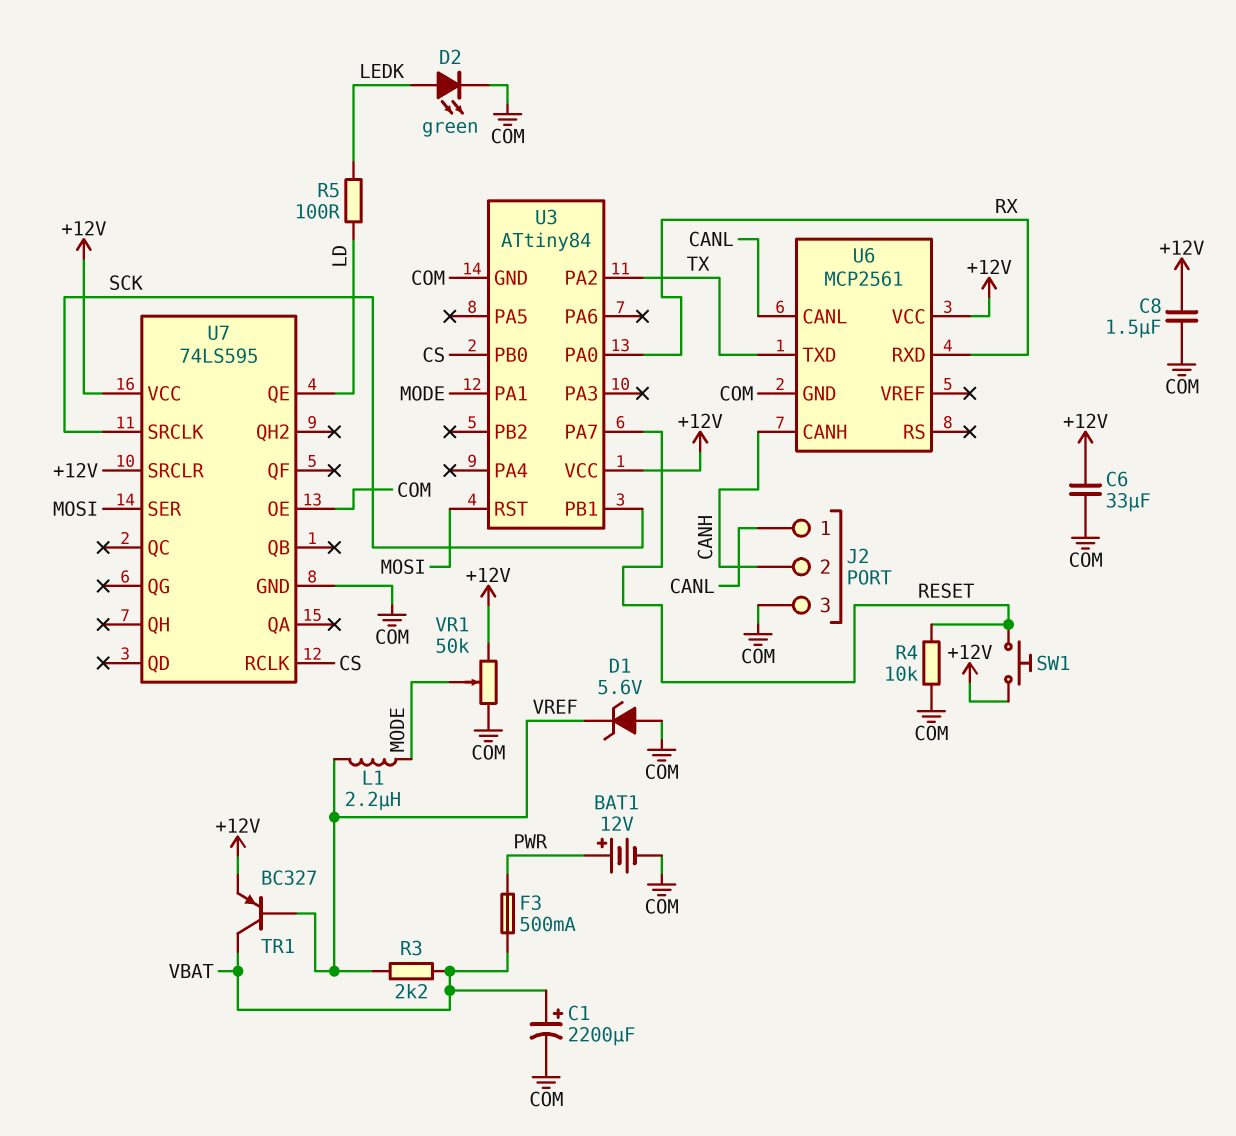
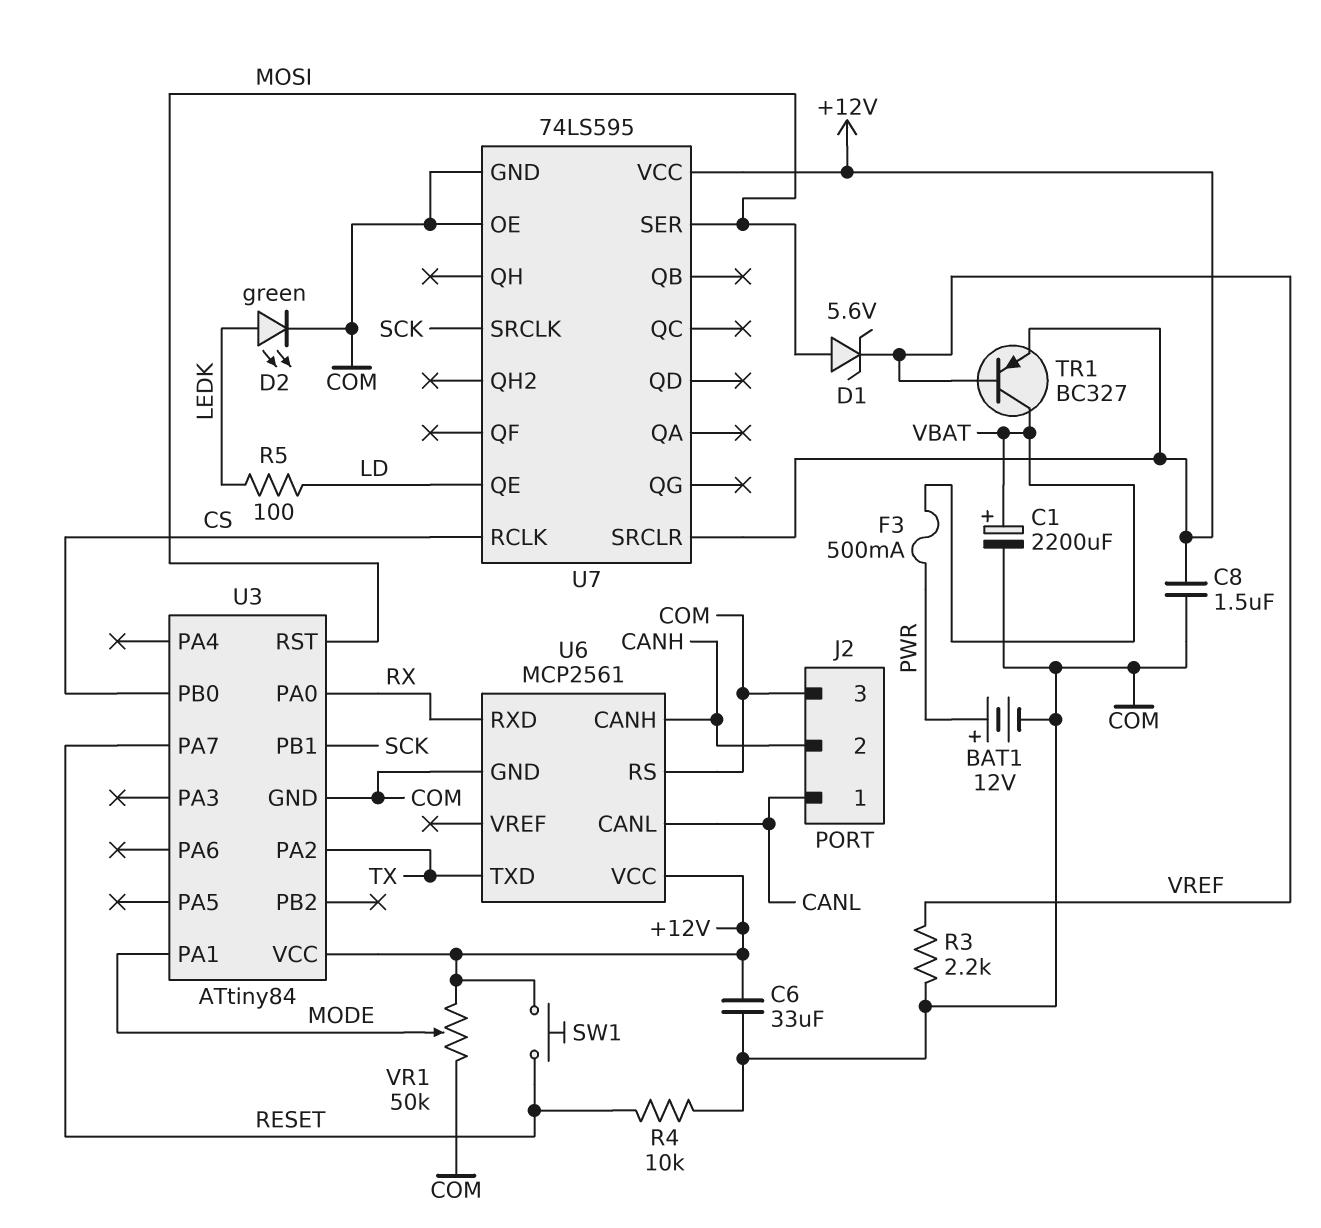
D1: zener 5.6V (A COM, K VREF) -> zener 5.6V (A MOSI, K VREF)
L1: 2.2uH (MODE, VREF) -> none
R3: 2.2k (VBAT, VREF) -> 2.2k (COM, VREF)
U6 pin RS: none -> COM

